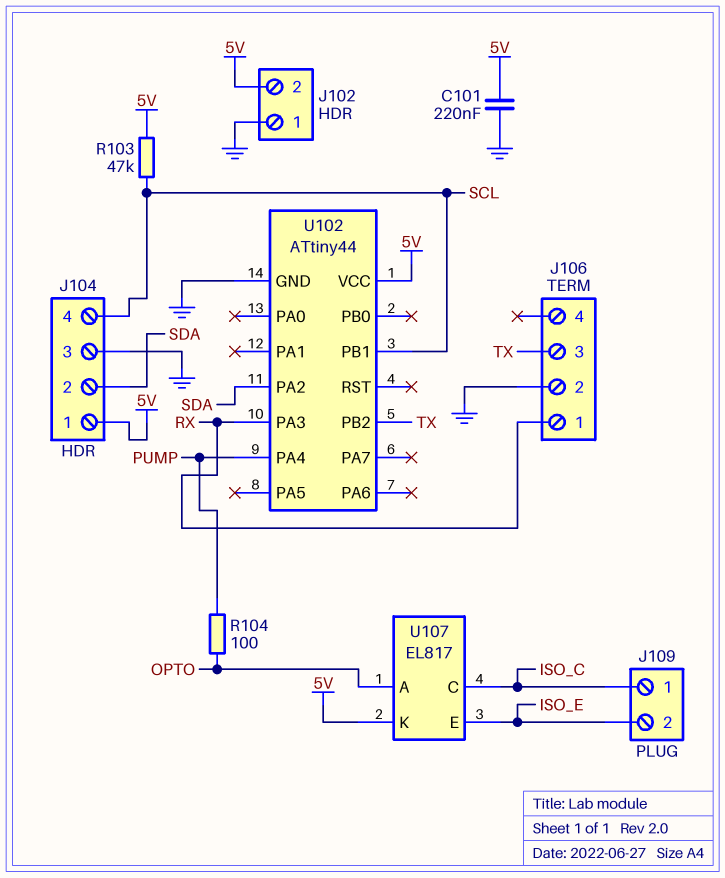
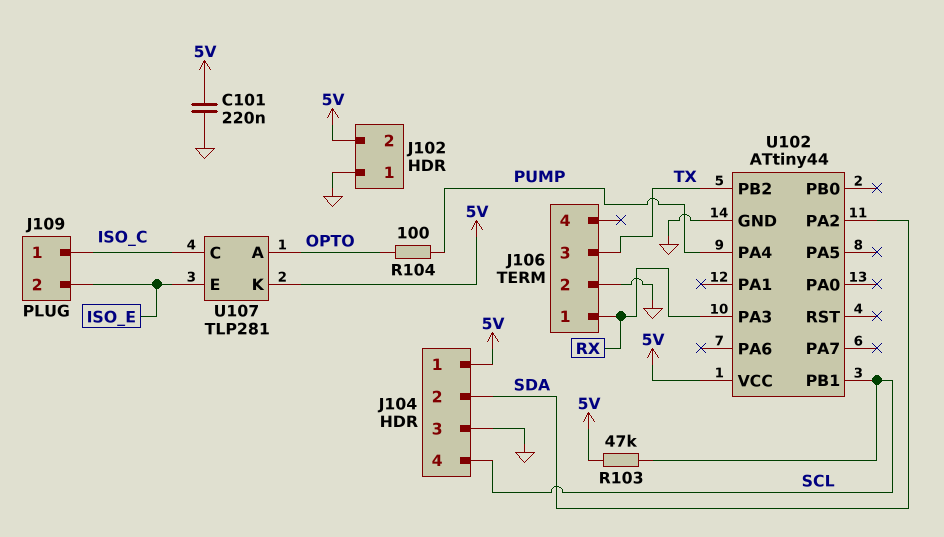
U107: EL817 -> TLP281

